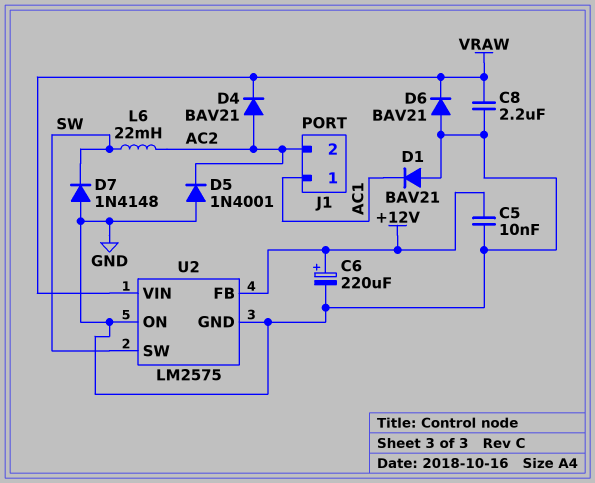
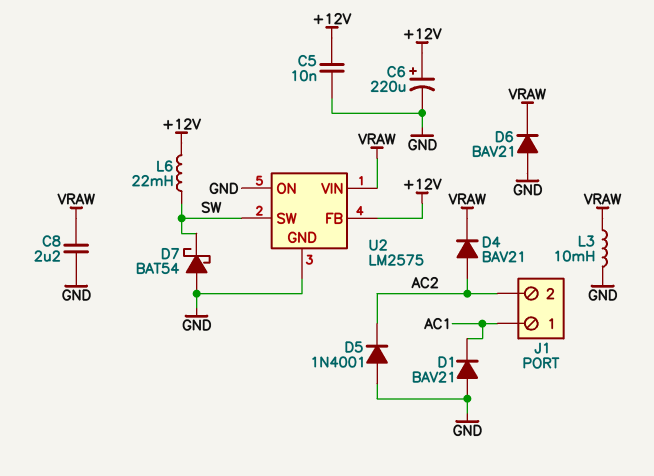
D7: diode 1N4148 (A GND, K SW) -> schottky BAT54 (A GND, K SW)
L3: none -> 10mH (GND, VRAW)
L6: 22mH (AC2, SW) -> 22mH (+12V, SW)

